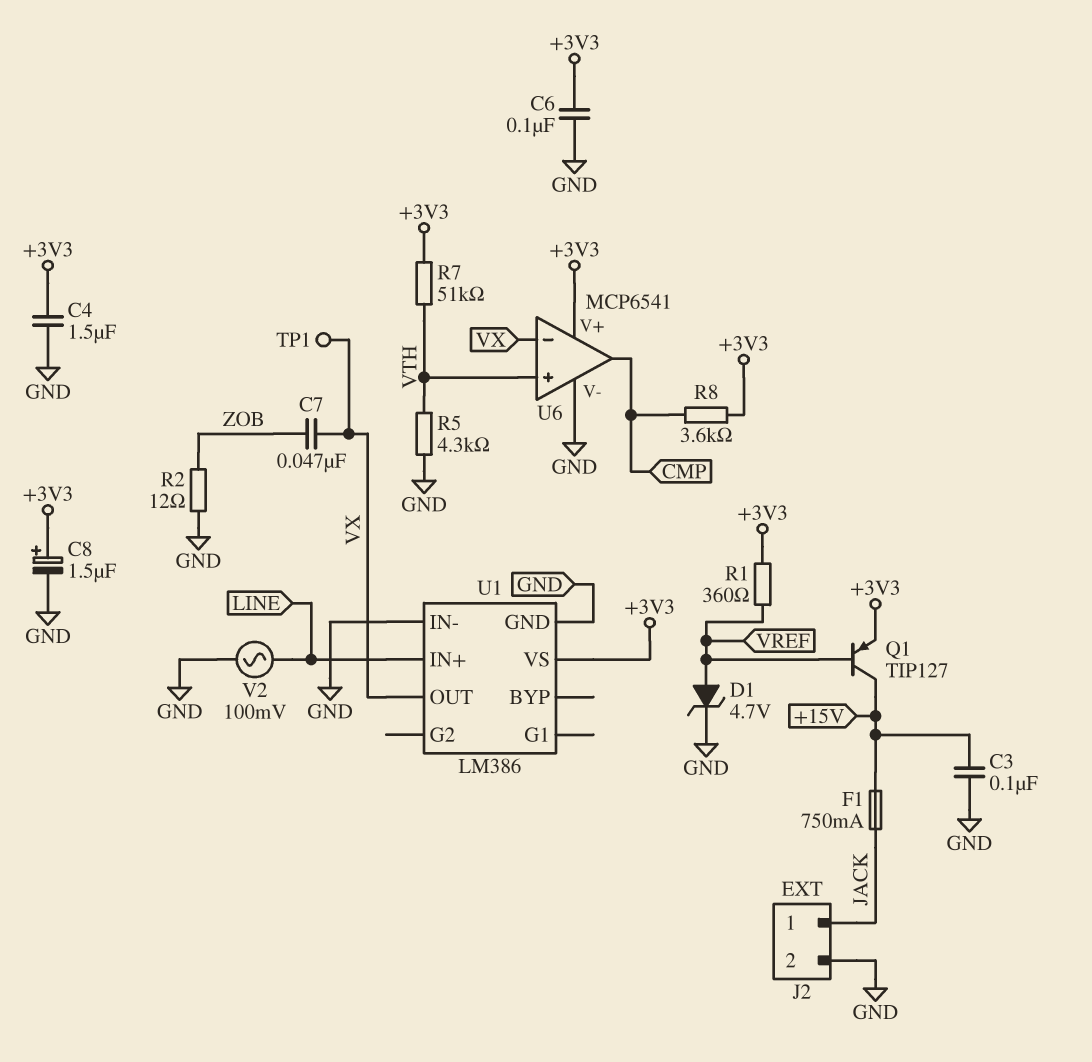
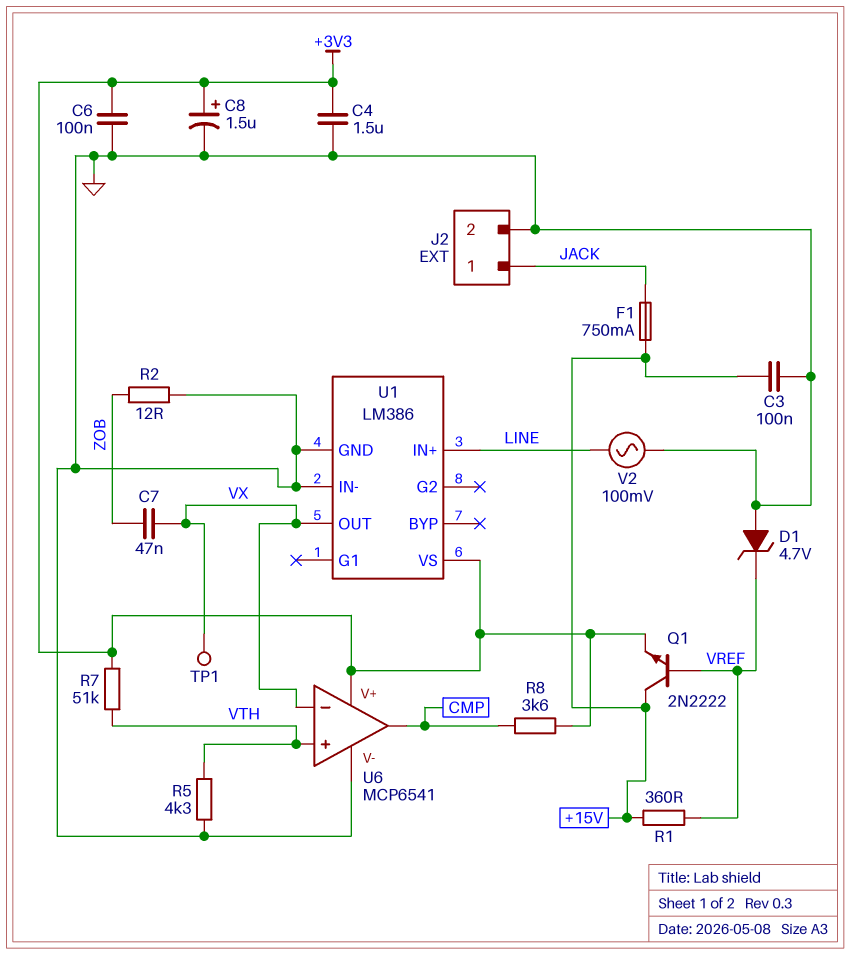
D1: zener 4.7V (A VREF, K GND) -> zener 4.7V (A GND, K VREF)
Q1: PNP TIP127 (B VREF, C +15V, E +3V3) -> NPN 2N2222 (B VREF, C +15V, E +3V3)
R1: 360 (+3V3, VREF) -> 360 (+15V, VREF)

